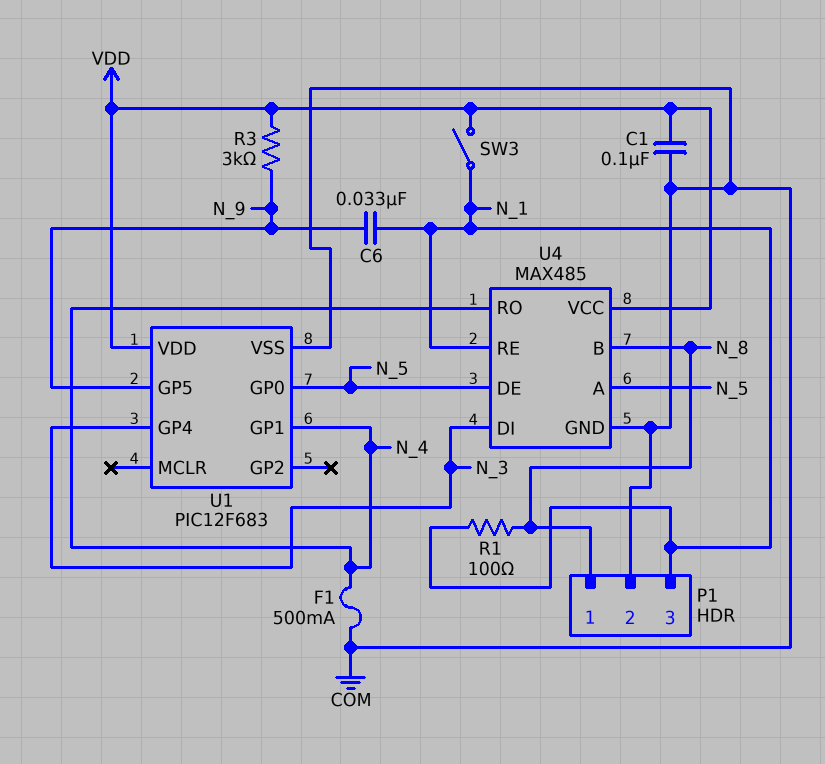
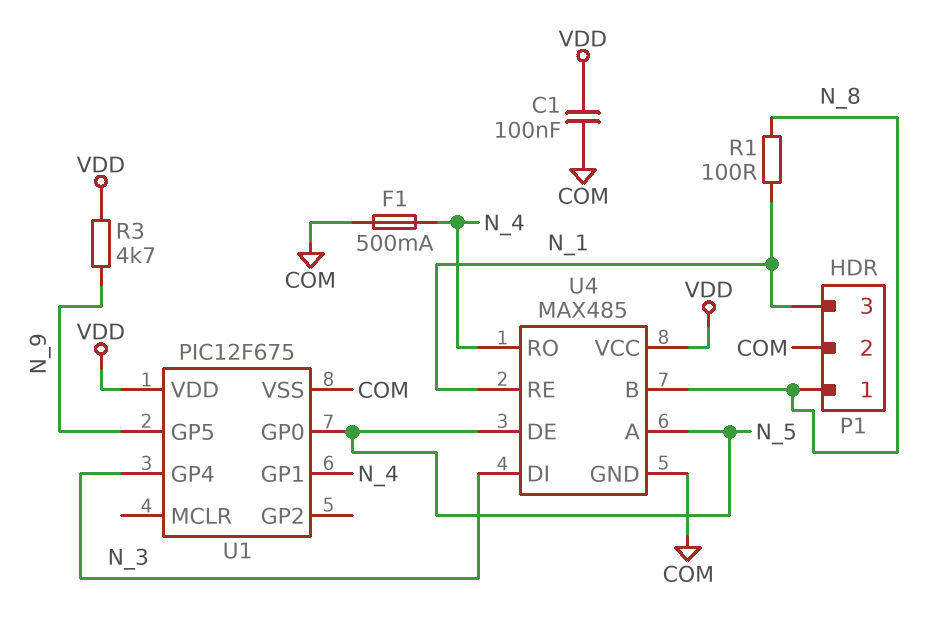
C6: 33nF (N_1, N_9) -> none
R3: 3k (N_9, VDD) -> 4.7k (N_9, VDD)
SW3: switch (N_1, VDD) -> none
U1: PIC12F683 -> PIC12F675

